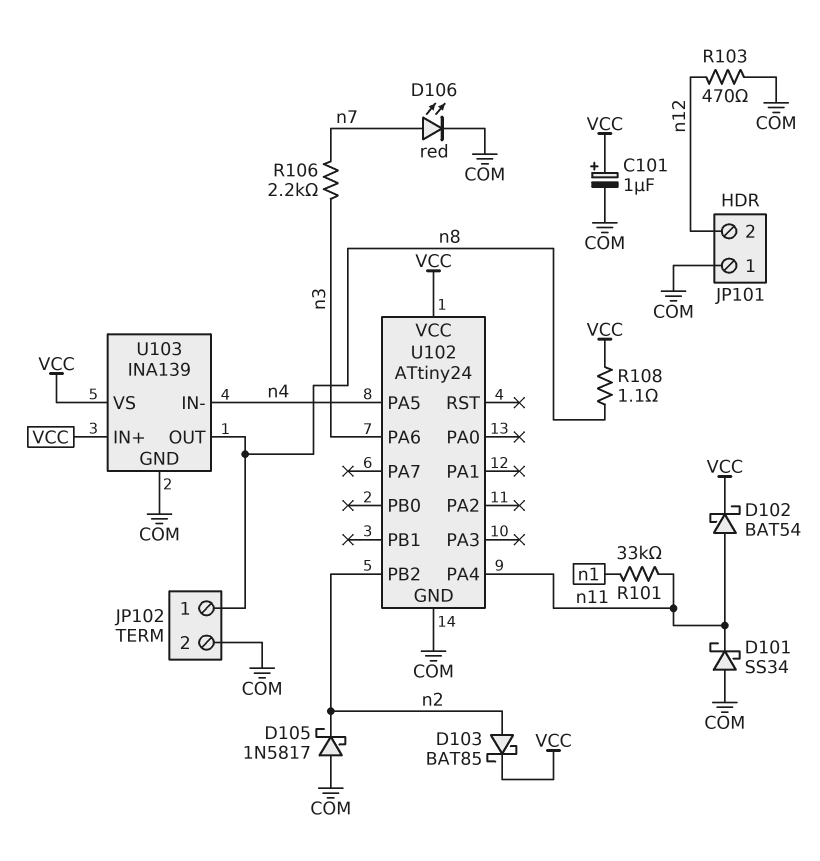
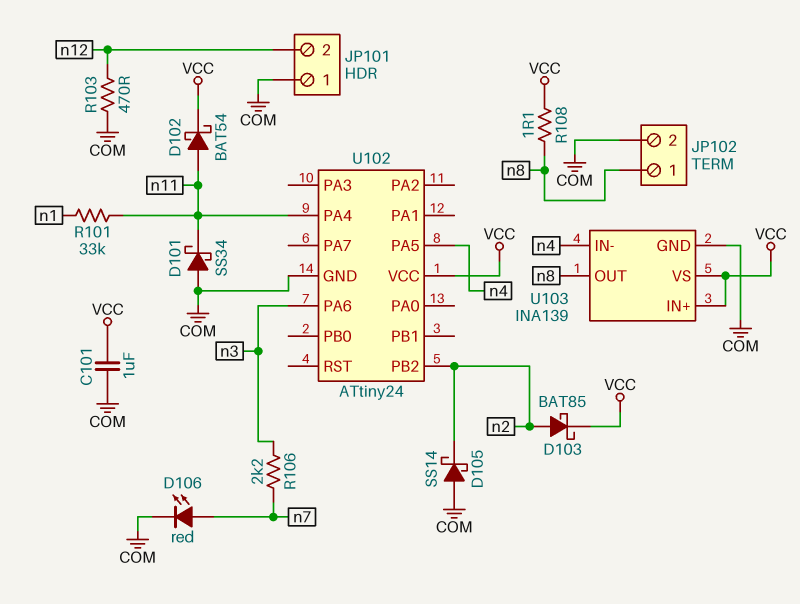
C101: 1uF (plus VCC, minus COM) -> 1uF (COM, VCC)
D105: schottky 1N5817 (A COM, K n2) -> schottky SS14 (A COM, K n2)

